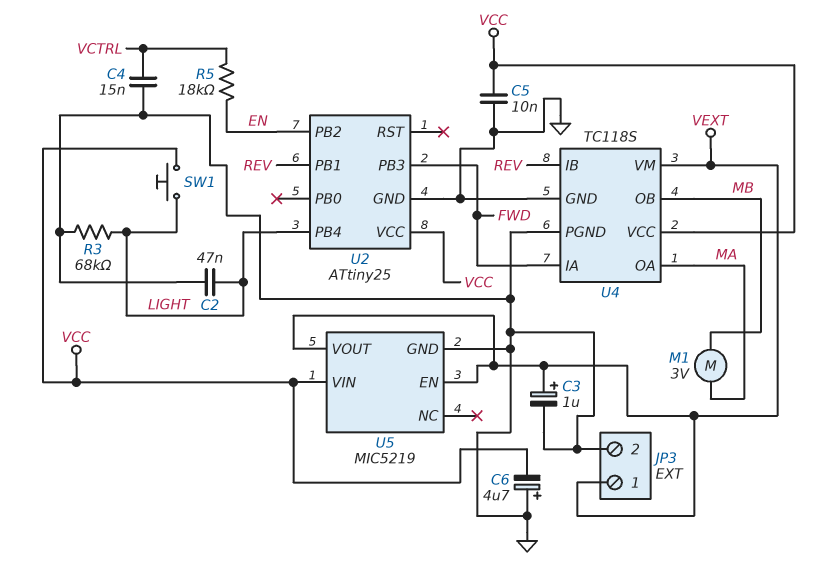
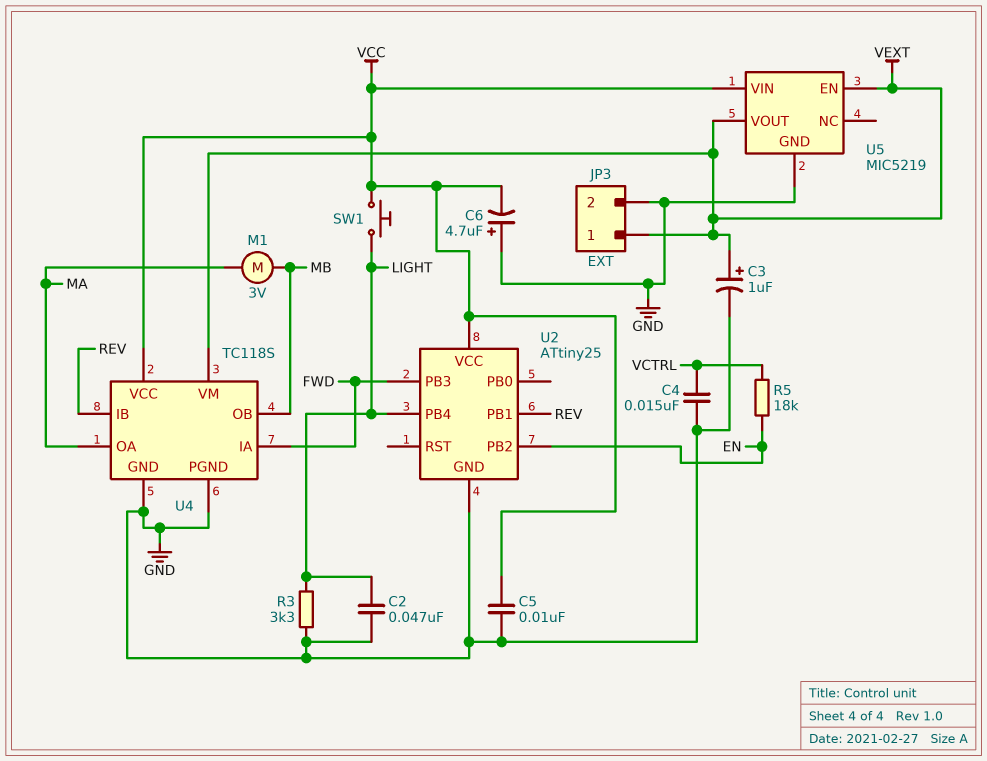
R3: 68k (GND, LIGHT) -> 3.3k (GND, LIGHT)

